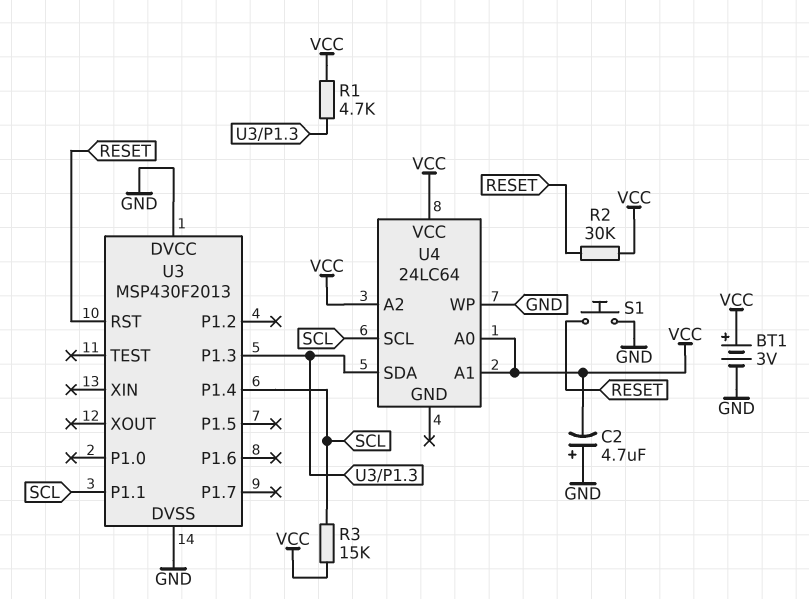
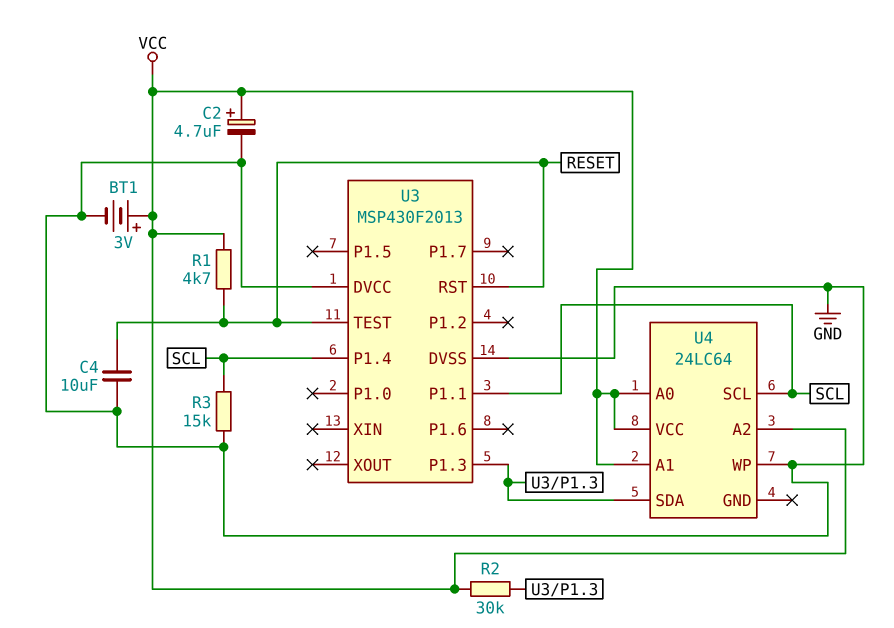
C2: 4.7uF (plus GND, minus VCC) -> 4.7uF (plus VCC, minus GND)
C4: none -> 10uF (GND, RESET)
R1: 4.7k (U3/P1.3, VCC) -> 4.7k (RESET, VCC)
R2: 30k (RESET, VCC) -> 30k (U3/P1.3, VCC)
R3: 15k (SCL, VCC) -> 15k (GND, SCL)
S1: button (GND, RESET) -> none
U3 pin TEST: none -> RESET

